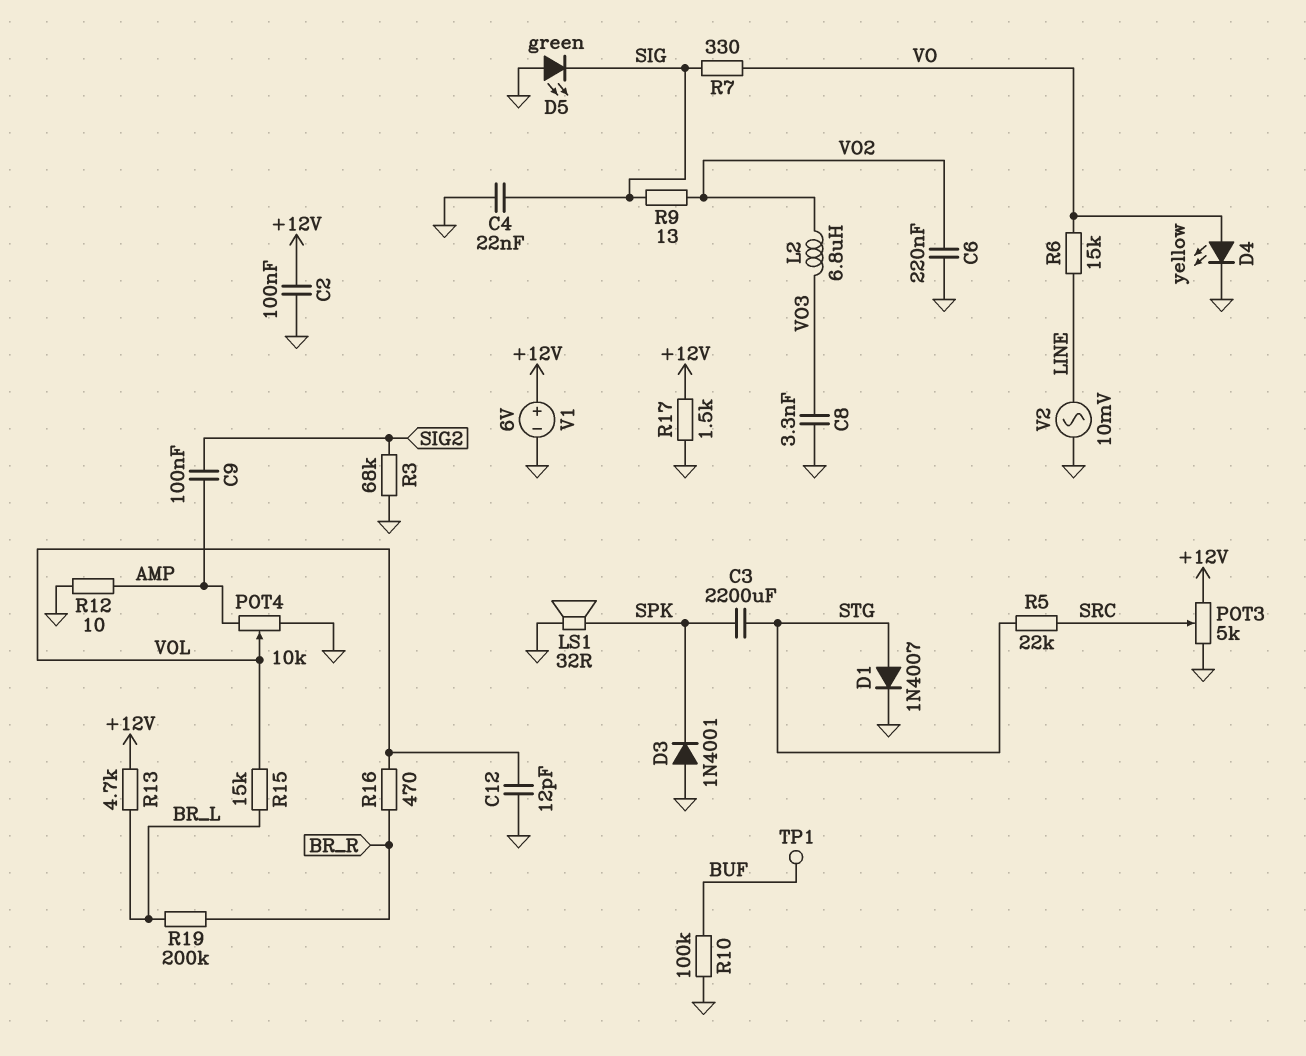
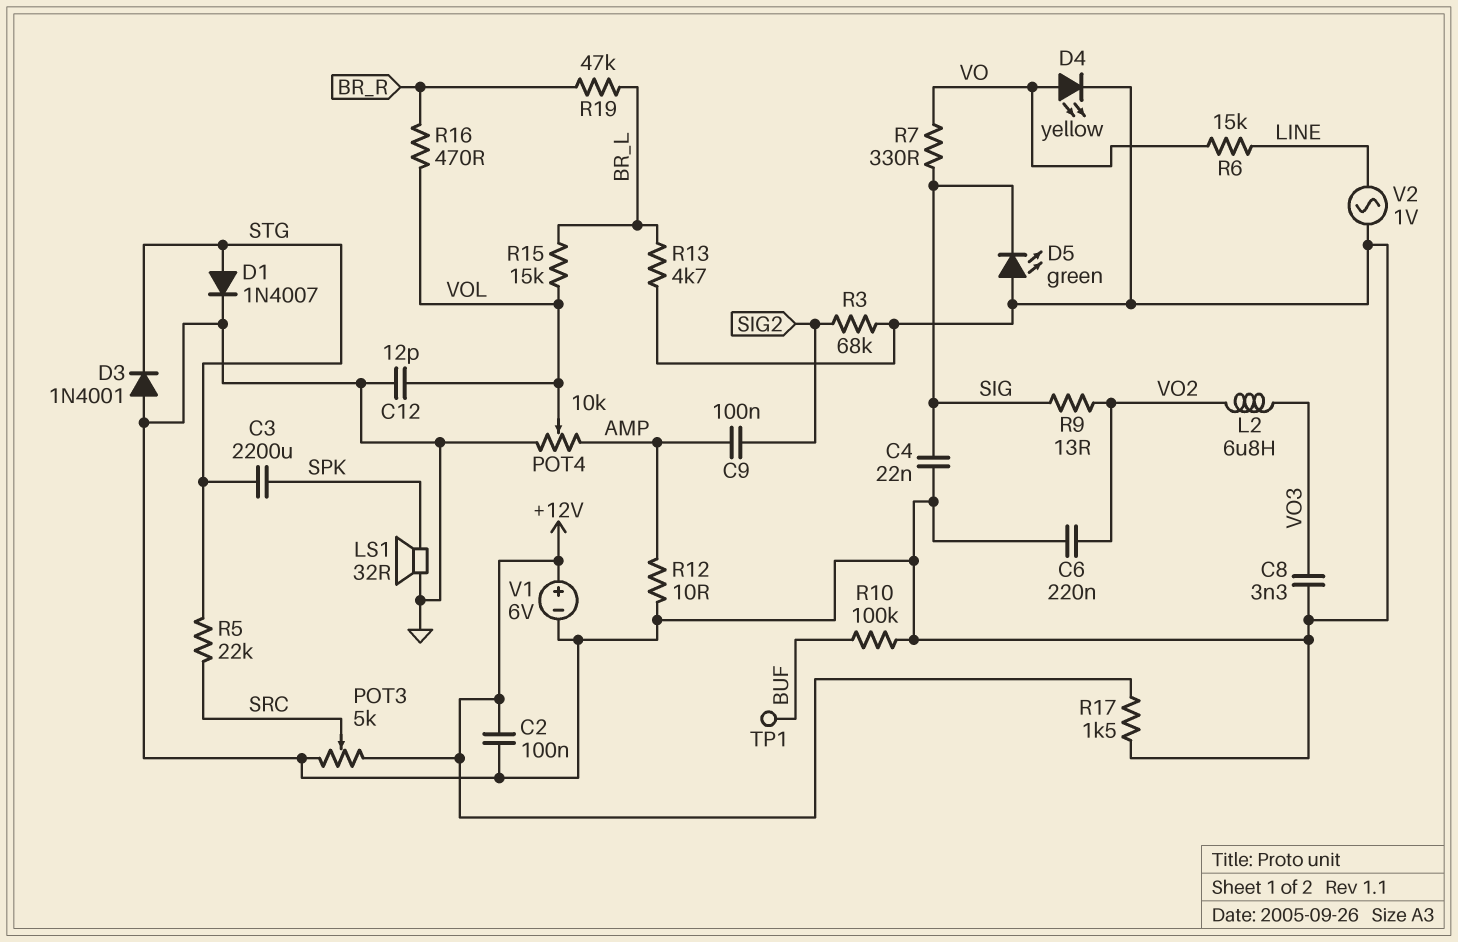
D3: diode 1N4001 (A GND, K SPK) -> diode 1N4001 (A GND, K STG)
R13: 4.7k (+12V, BR_L) -> 4.7k (BR_L, GND)
R19: 200k (BR_L, BR_R) -> 47k (BR_L, BR_R)
V2: AC 10mV (GND, LINE) -> AC 1V (GND, LINE)

